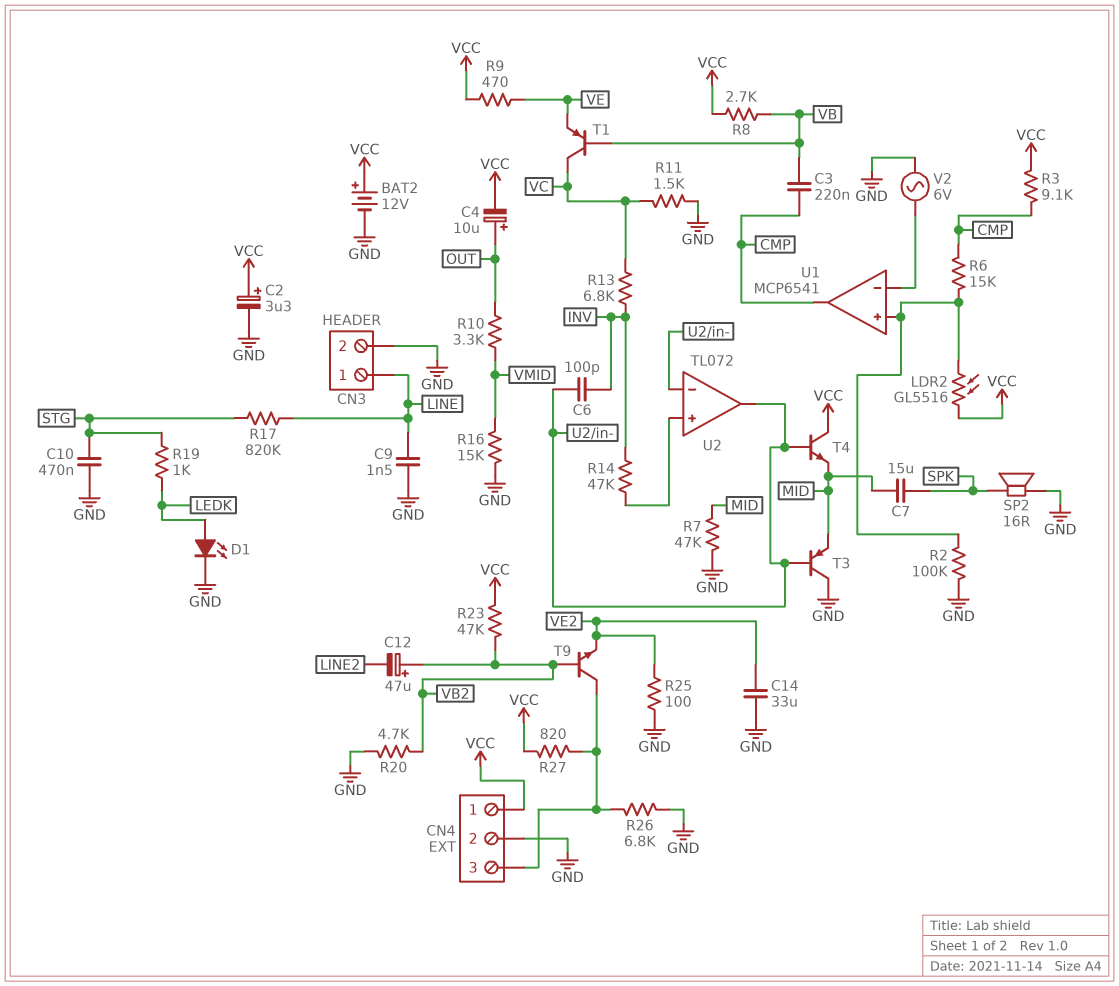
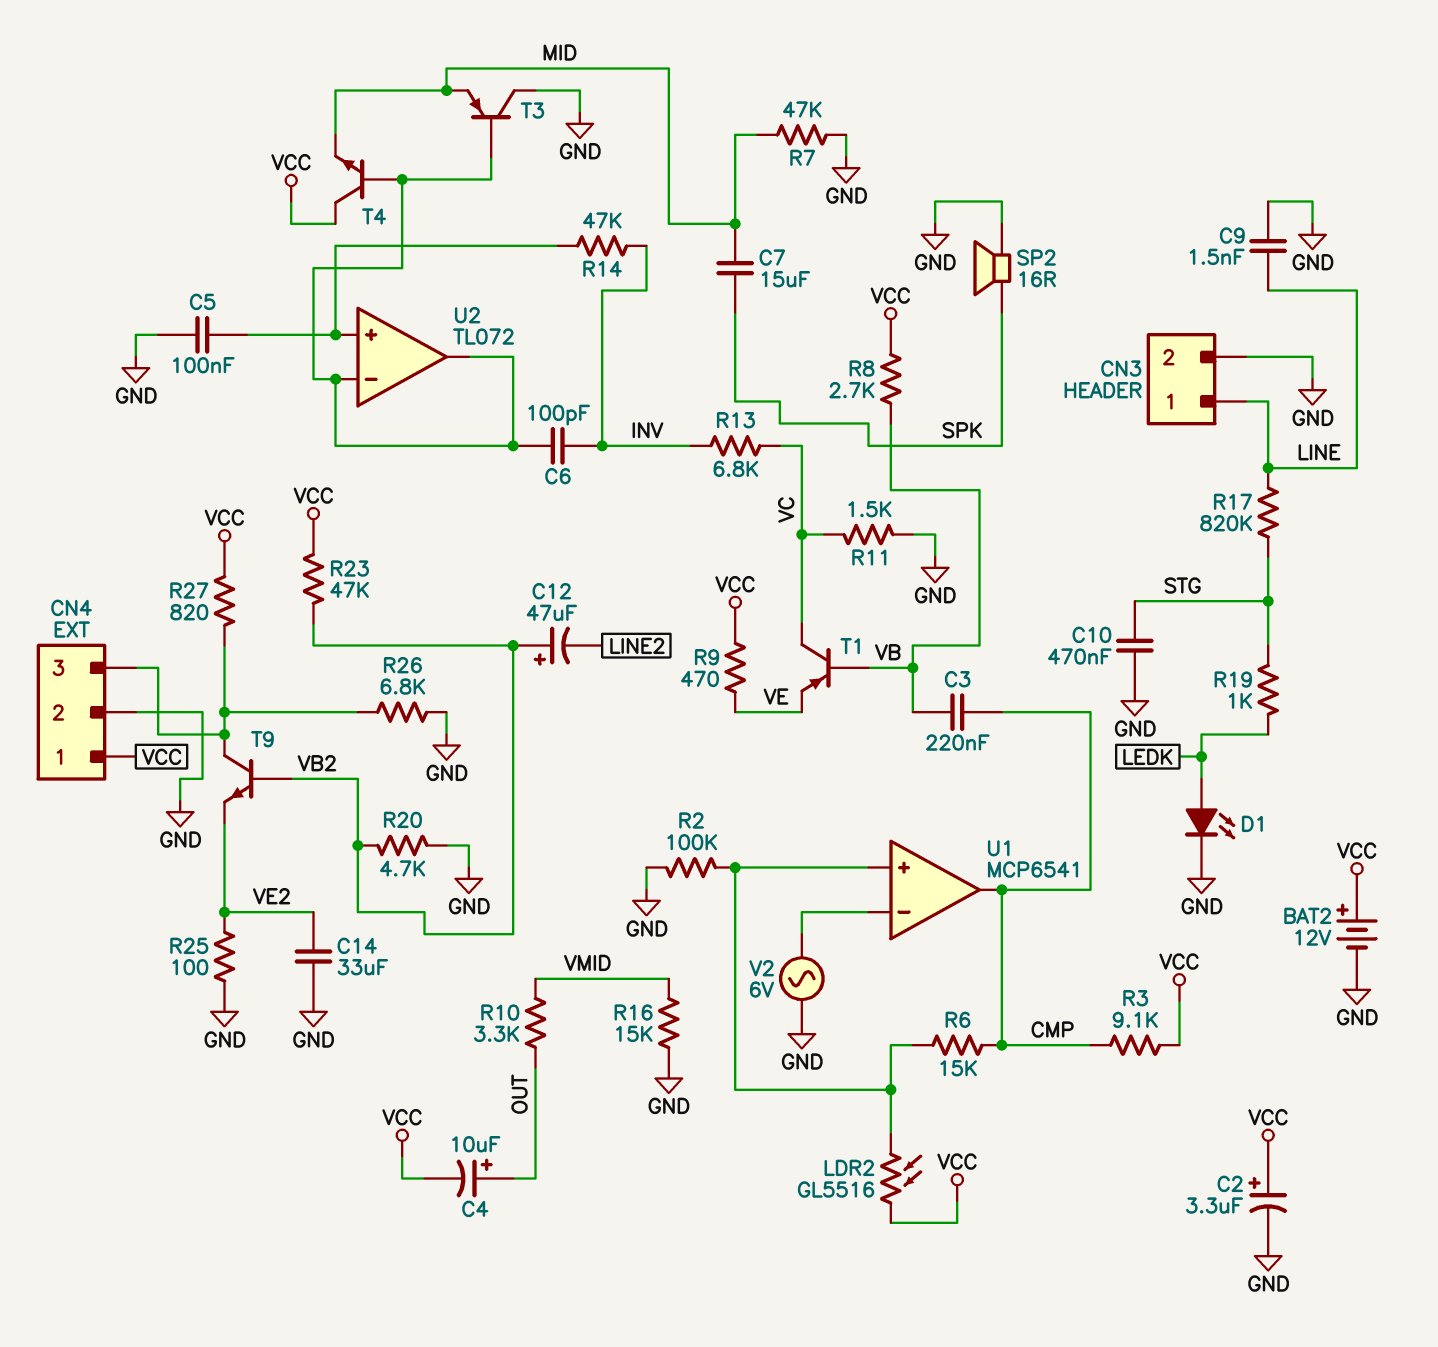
C5: none -> 100nF (GND, U2/in+)

